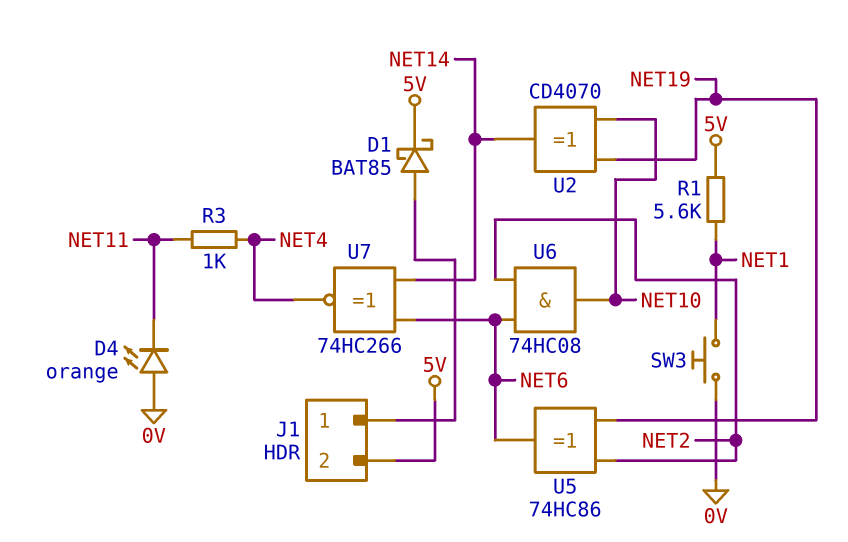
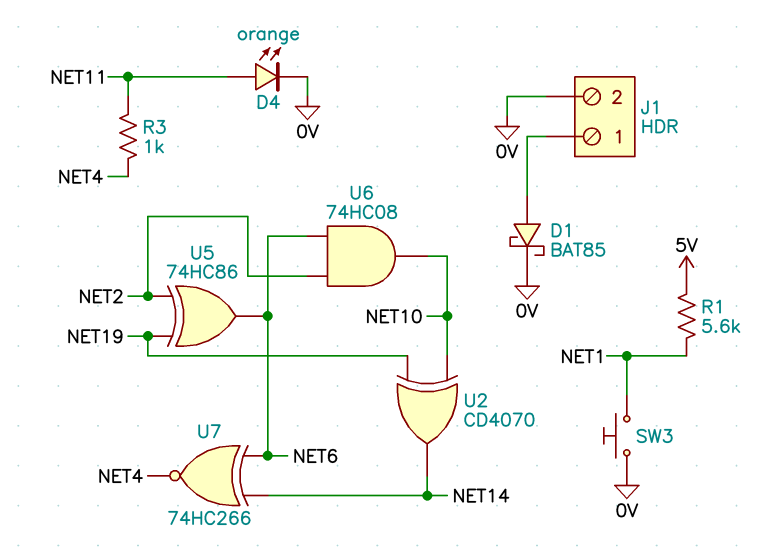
D1: schottky BAT85 (A J1/1, K 5V) -> schottky BAT85 (A J1/1, K 0V)
D4: LED orange (A 0V, K NET11) -> LED orange (A NET11, K 0V)
J1 pin 2: 5V -> 0V

